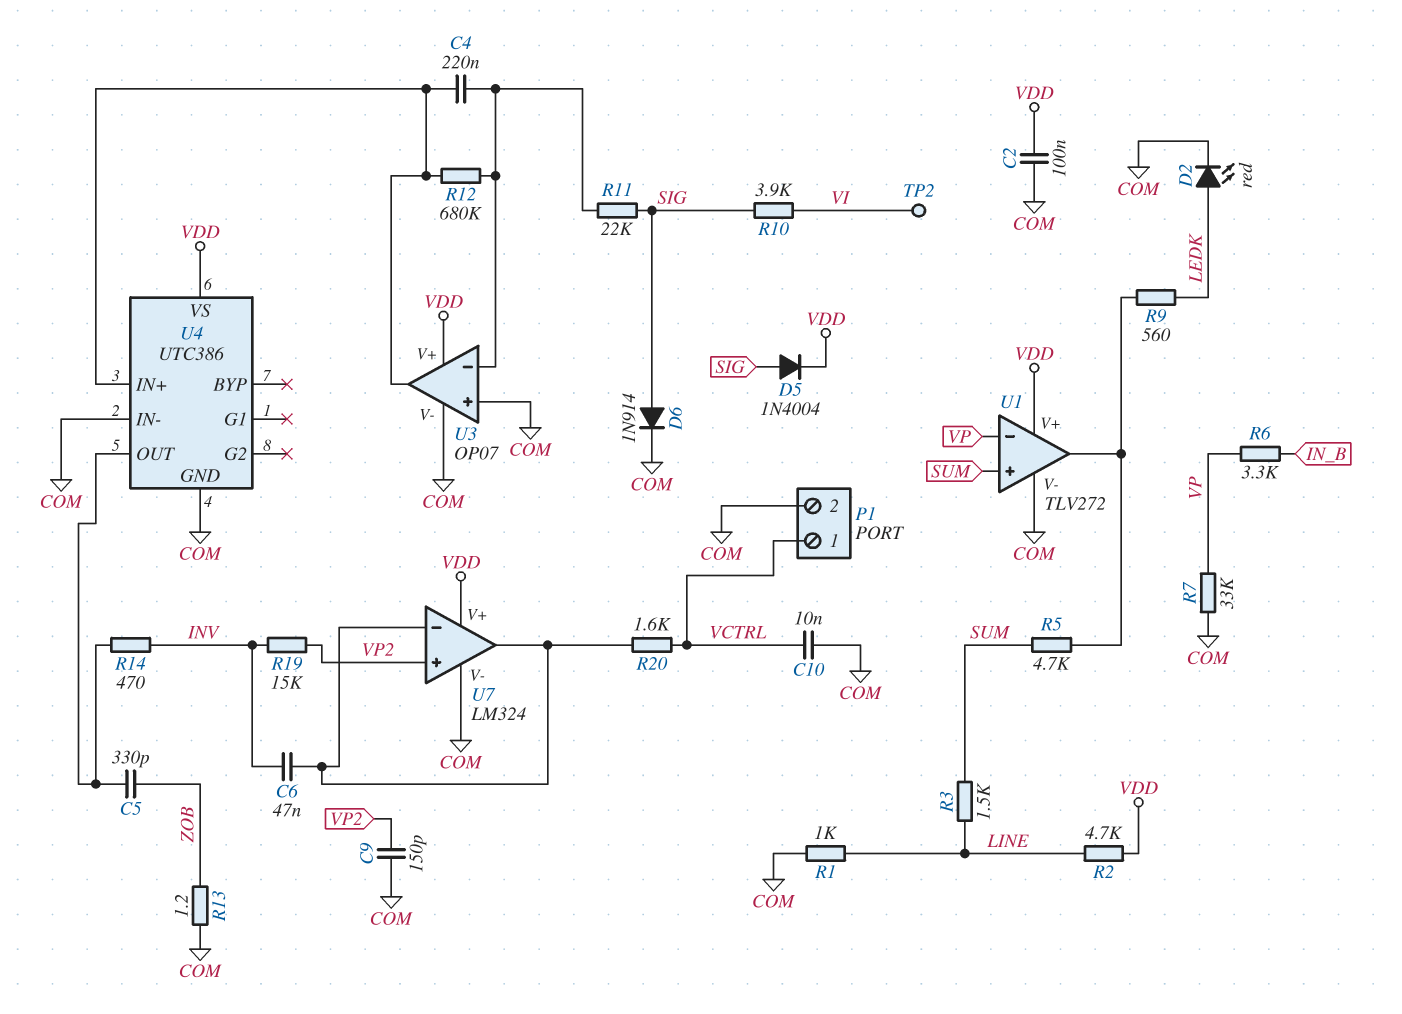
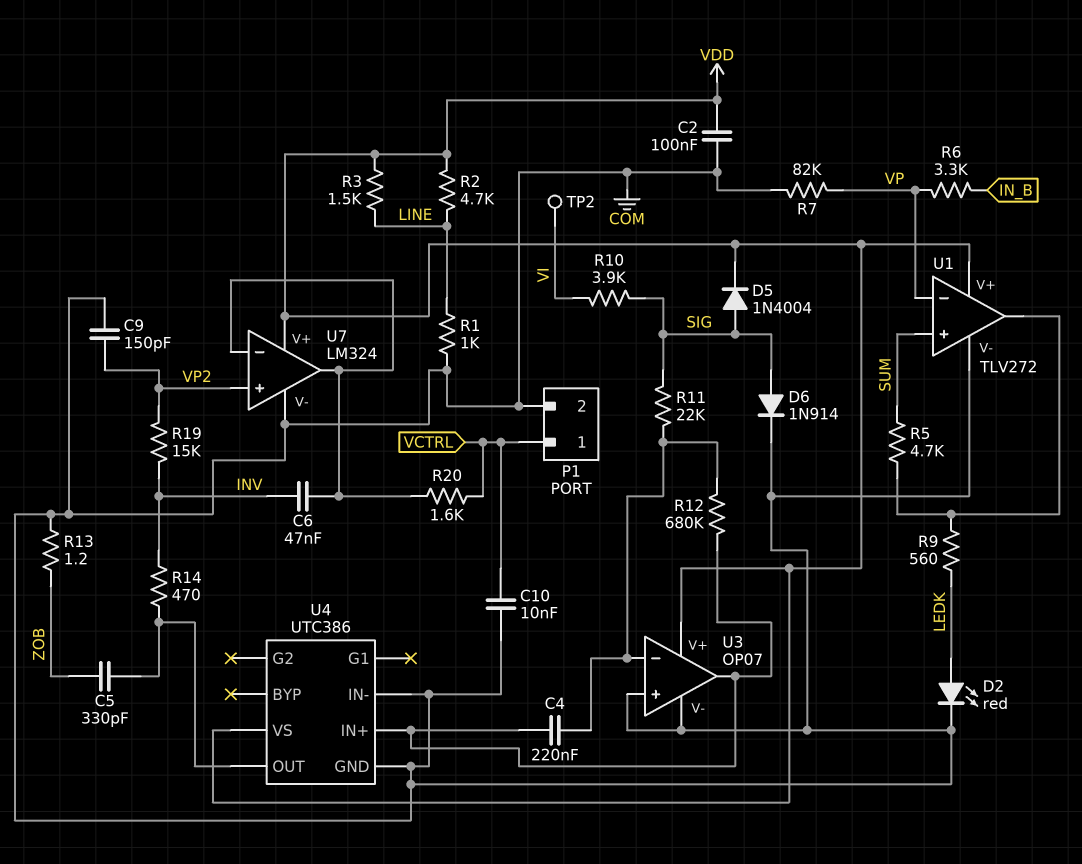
R3: 1.5k (LINE, SUM) -> 1.5k (LINE, VDD)
R7: 33k (COM, VP) -> 82k (COM, VP)

